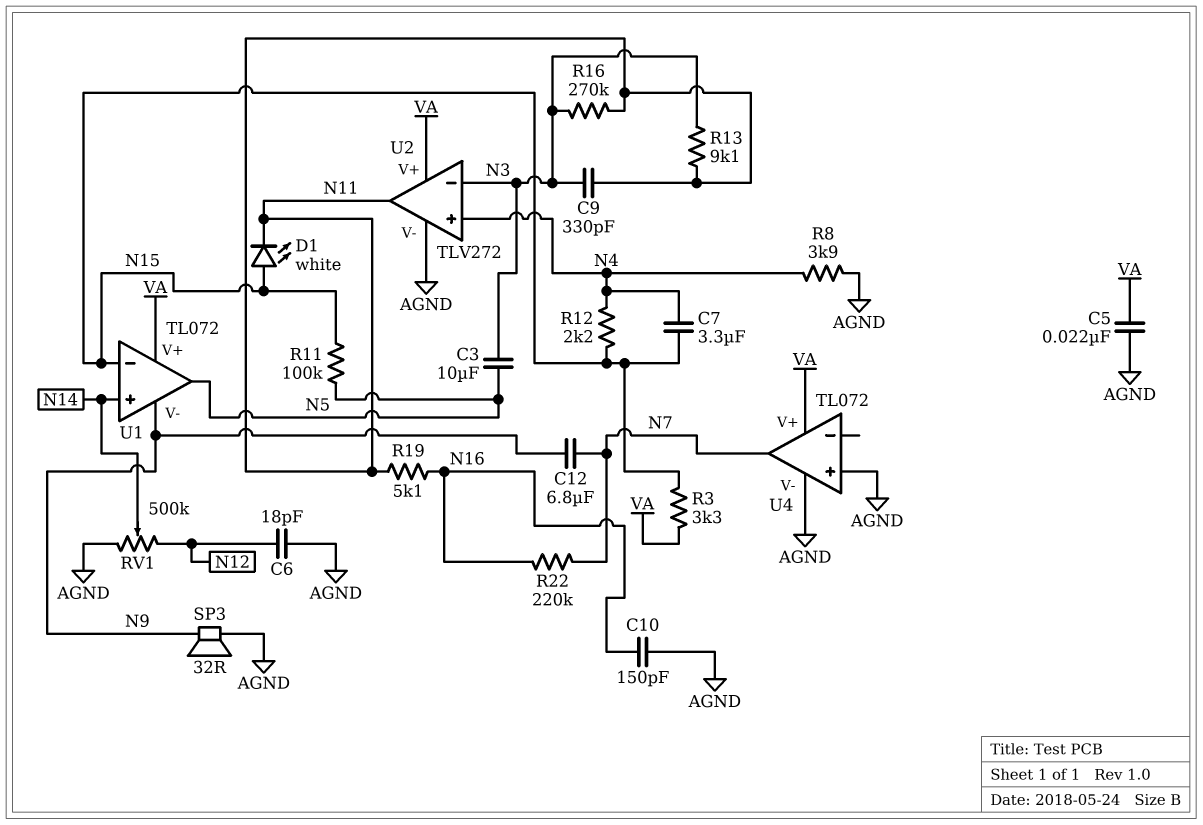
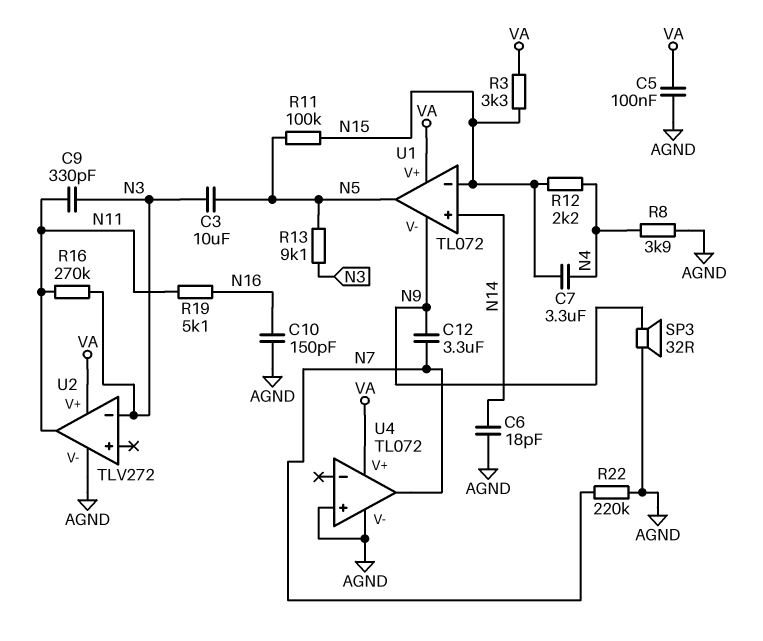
C5: 22nF (AGND, VA) -> 100nF (AGND, VA)
C6: 18pF (AGND, N12) -> 18pF (AGND, N14)
C12: 6.8uF (N7, N9) -> 3.3uF (N7, N9)
D1: LED white (A N15, K N11) -> none
R13: 9.1k (N3, N11) -> 9.1k (N3, N5)
R22: 220k (N7, N16) -> 220k (AGND, N7)
RV1: 500k (AGND, N12, wiper N14) -> none
U2 pin in+: N4 -> none

